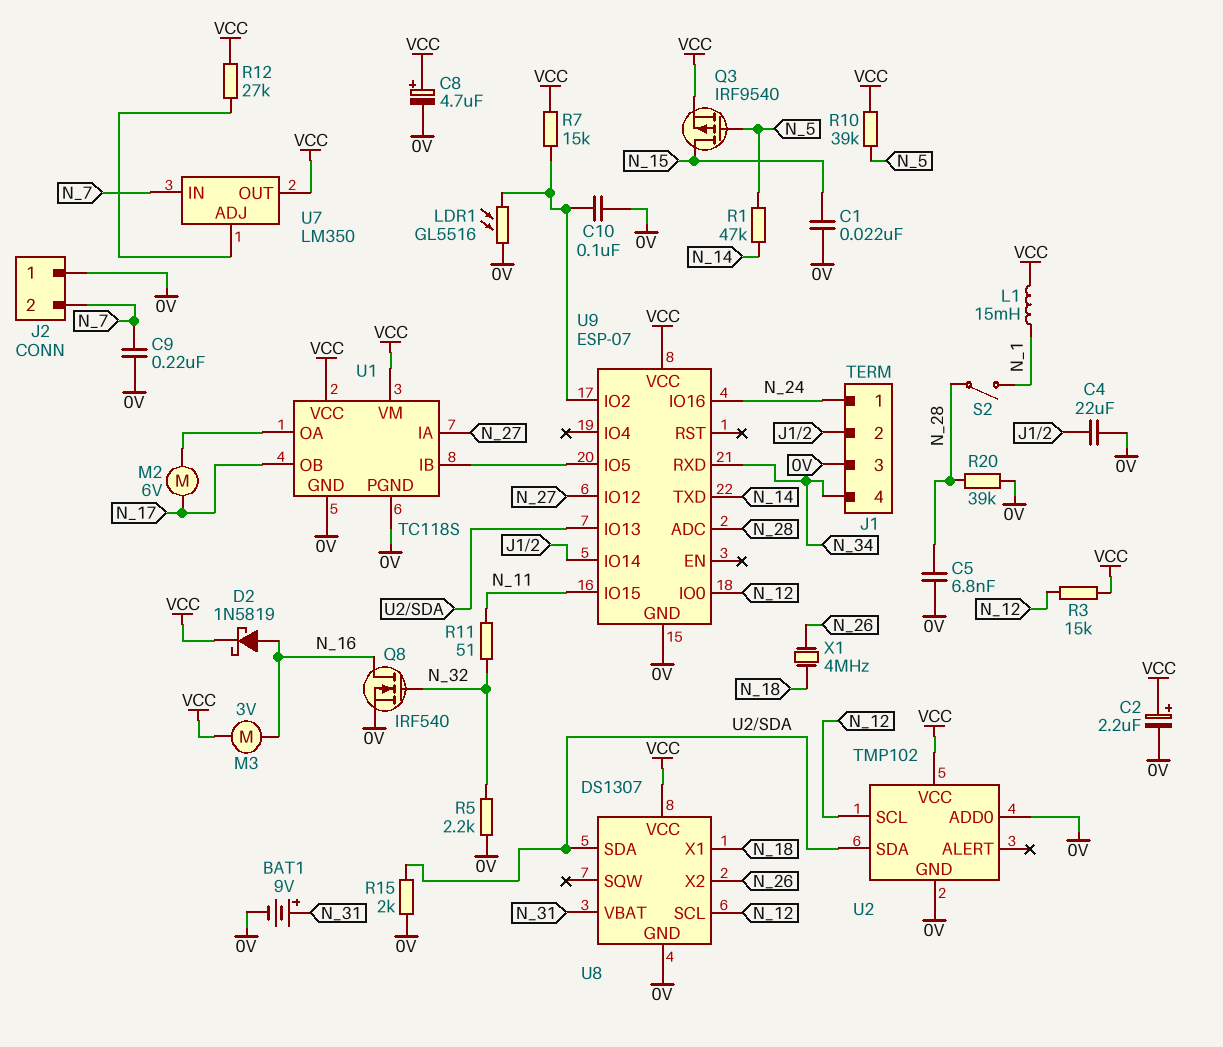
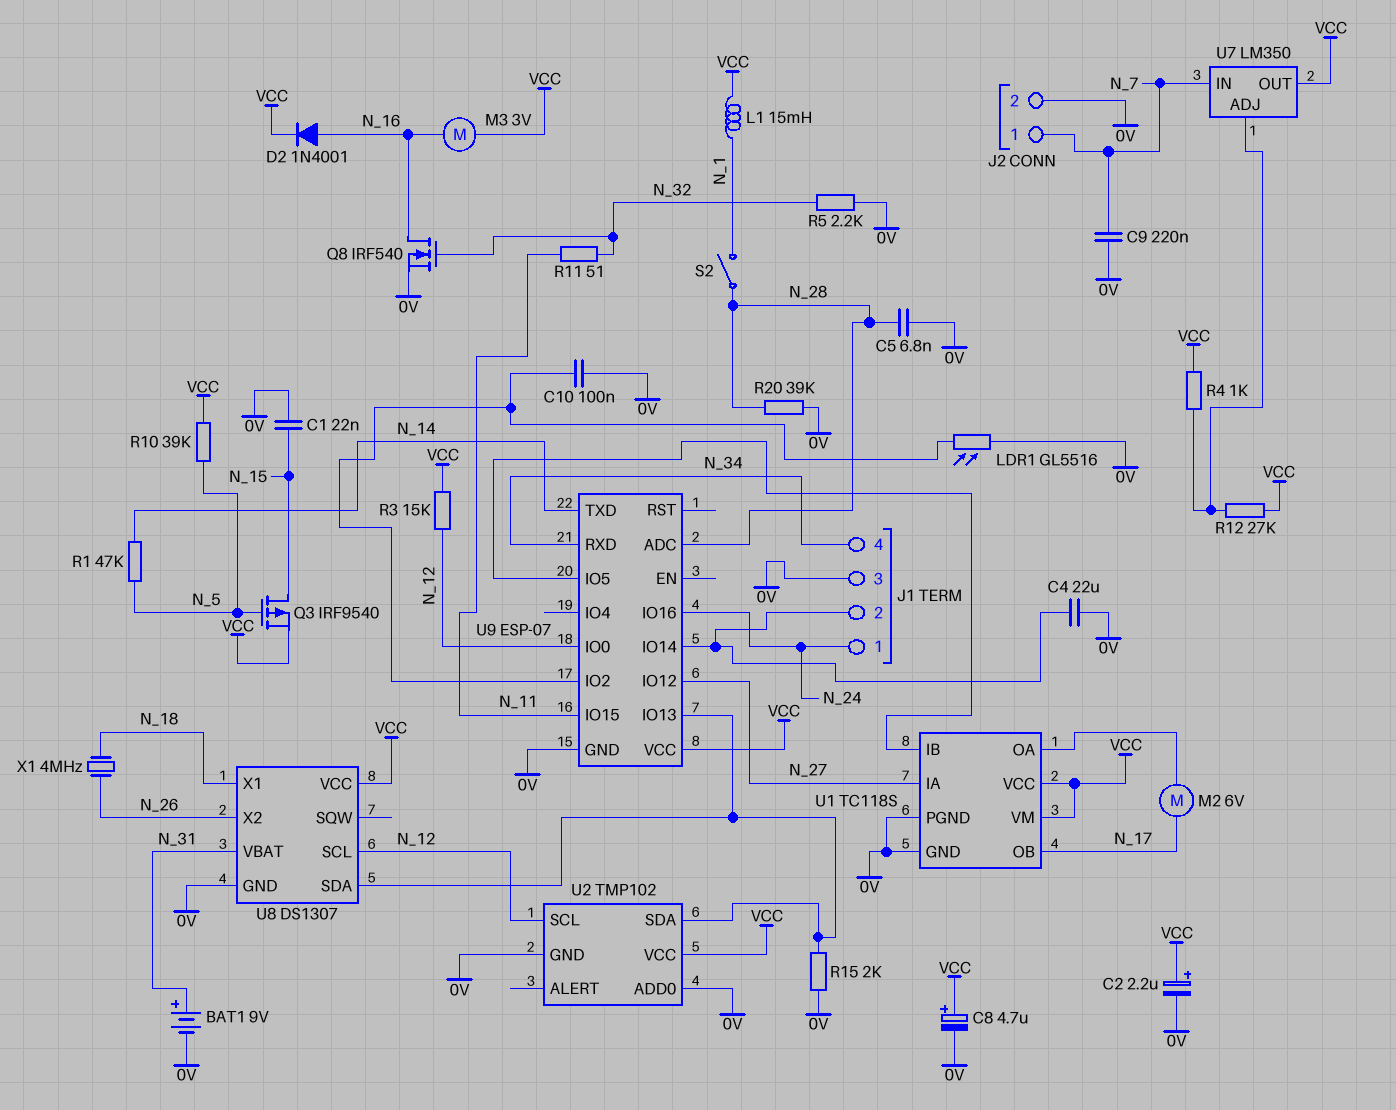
D2: schottky 1N5819 (A N_16, K VCC) -> diode 1N4001 (A N_16, K VCC)
J2 pin 1: 0V -> N_7
J2 pin 2: N_7 -> 0V
R4: none -> 1k (U7/ADJ, VCC)
R7: 15k (U9/IO2, VCC) -> none

